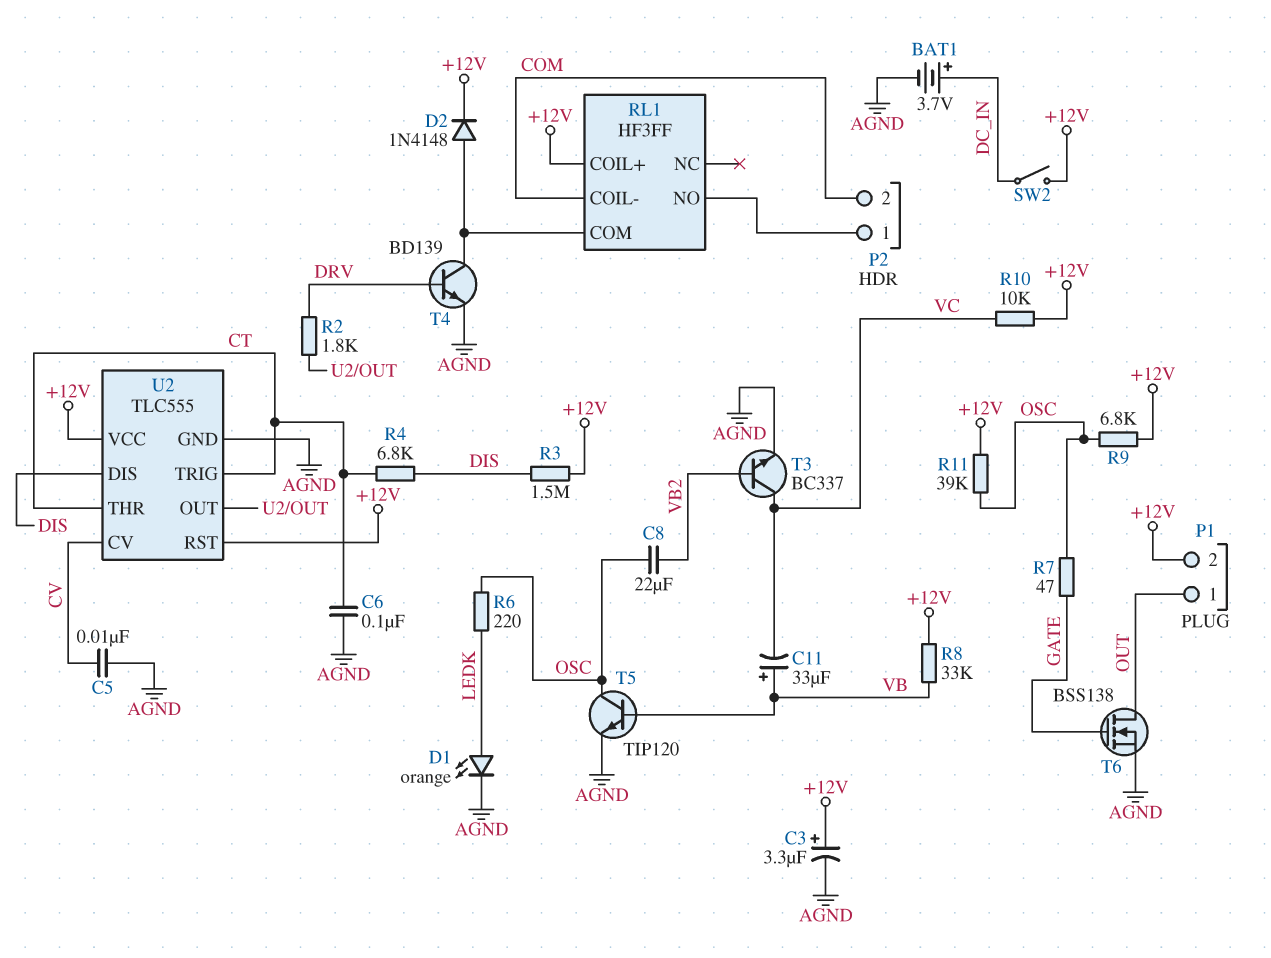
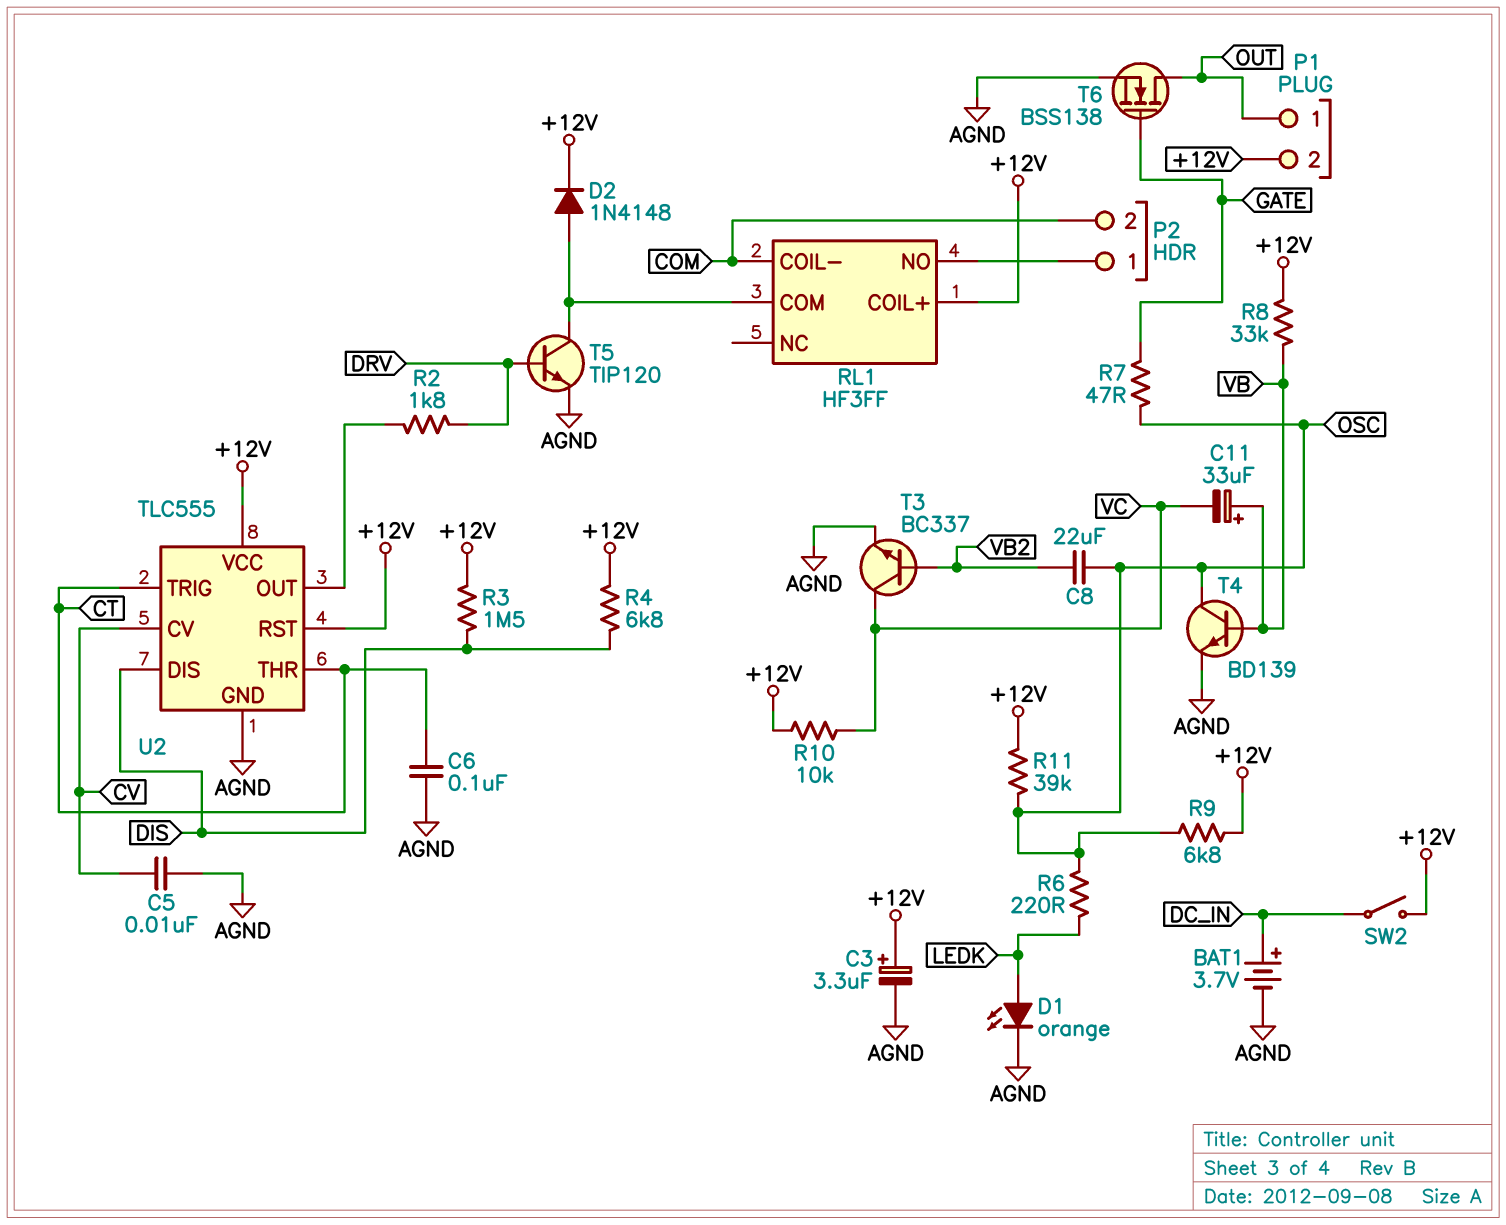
R4: 6.8k (CT, DIS) -> 6.8k (+12V, DIS)
T4: NPN BD139 (B DRV, C RL1/COM, E AGND) -> NPN BD139 (B VB, C OSC, E AGND)
T5: NPN TIP120 (B VB, C OSC, E AGND) -> NPN TIP120 (B DRV, C RL1/COM, E AGND)

